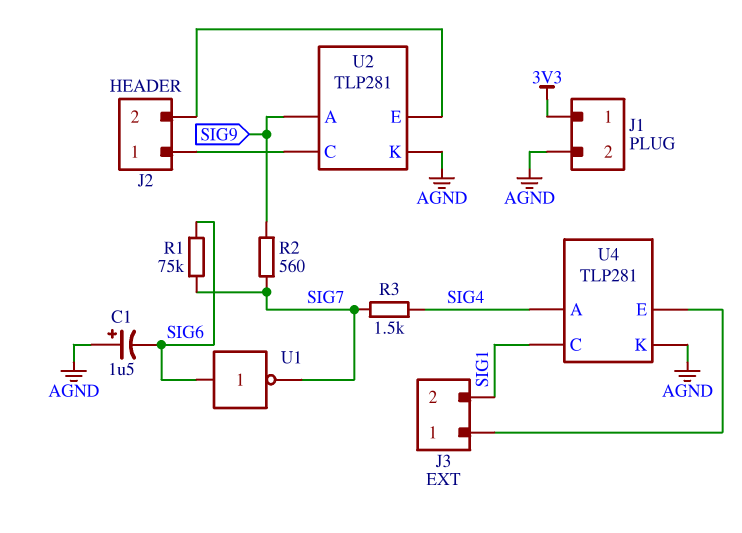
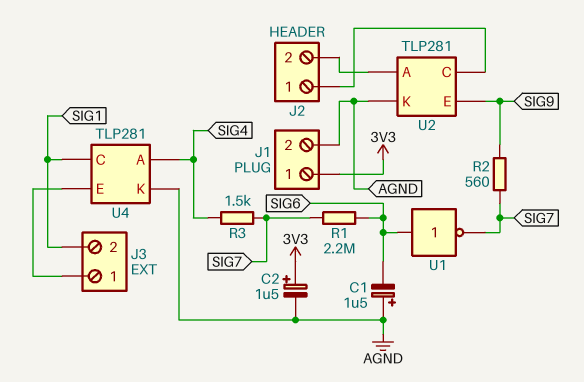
C2: none -> 1.5uF (plus 3V3, minus AGND)
R1: 75k (SIG6, SIG7) -> 2.2M (SIG6, SIG7)
U2 pin A: SIG9 -> J2/2
U2 pin E: J2/2 -> SIG9

